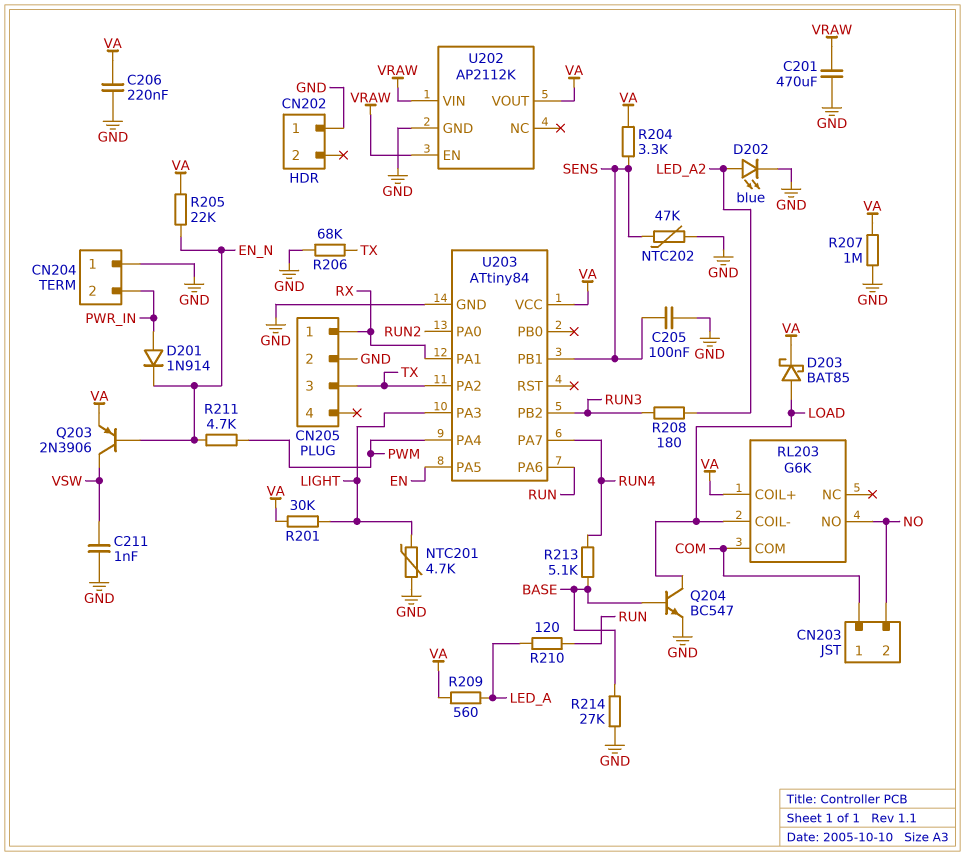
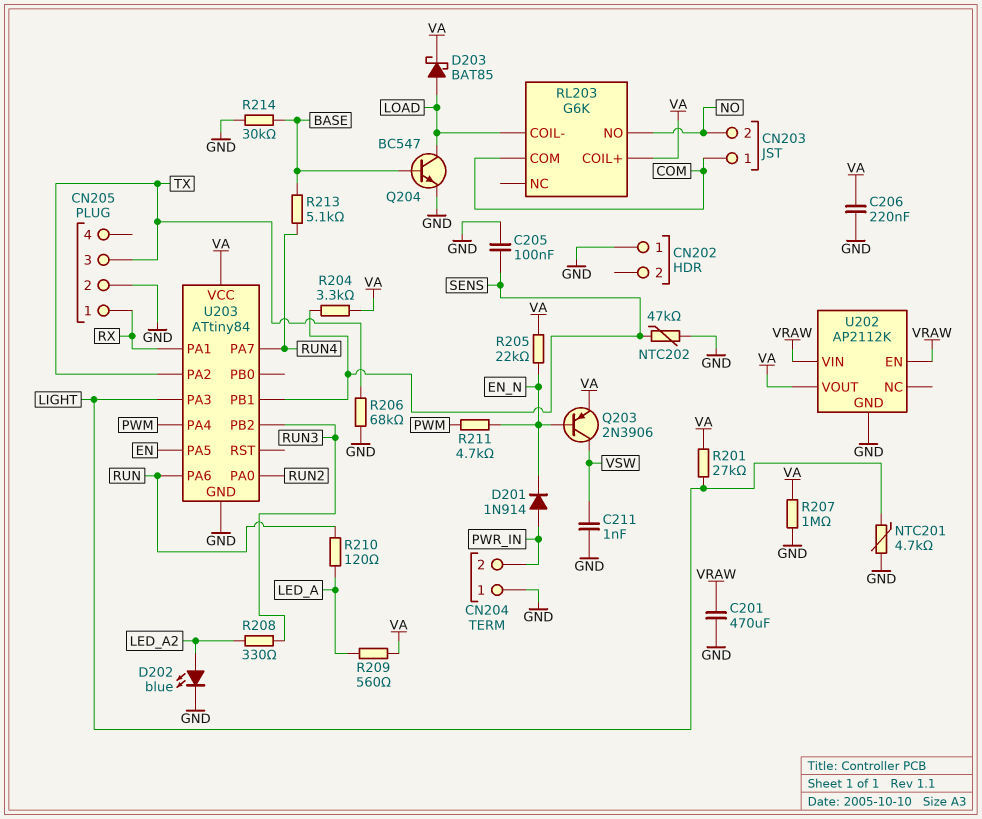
R201: 30k (LIGHT, VA) -> 27k (LIGHT, VA)
R208: 180 (LED_A2, RUN3) -> 330 (LED_A2, RUN3)
R214: 27k (BASE, GND) -> 30k (BASE, GND)

